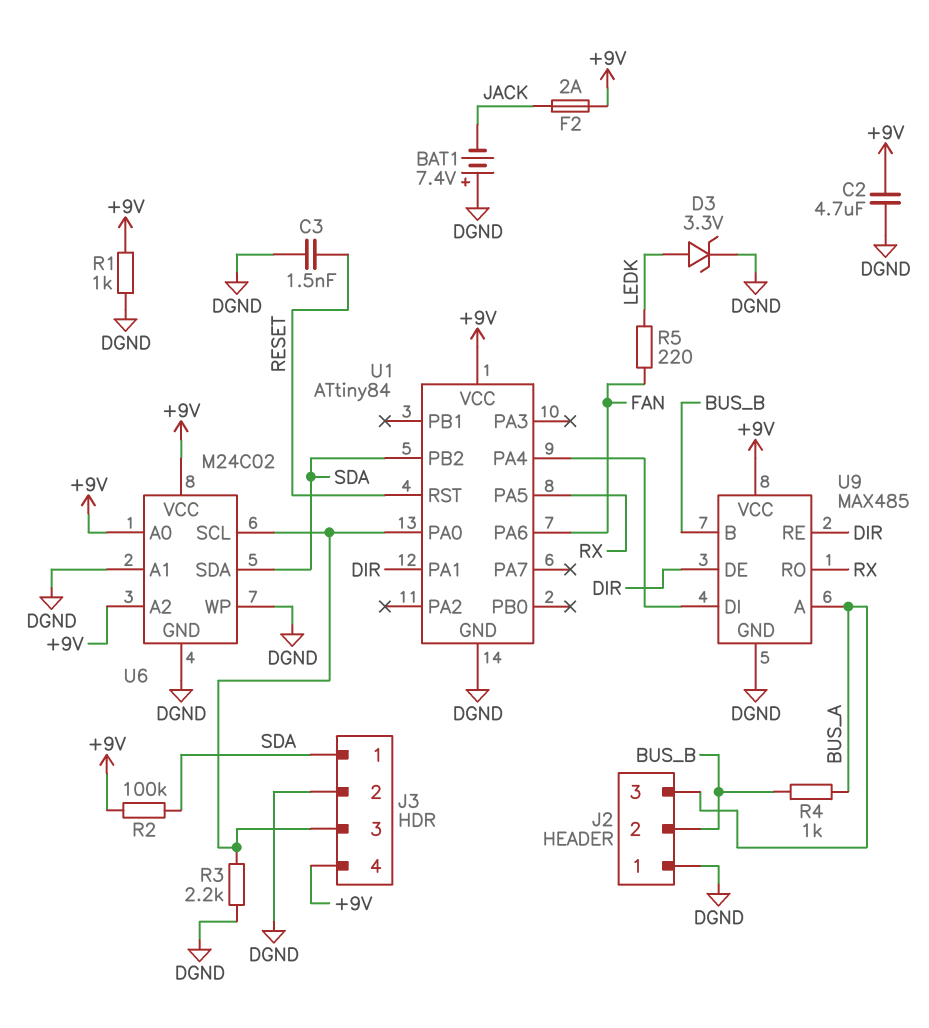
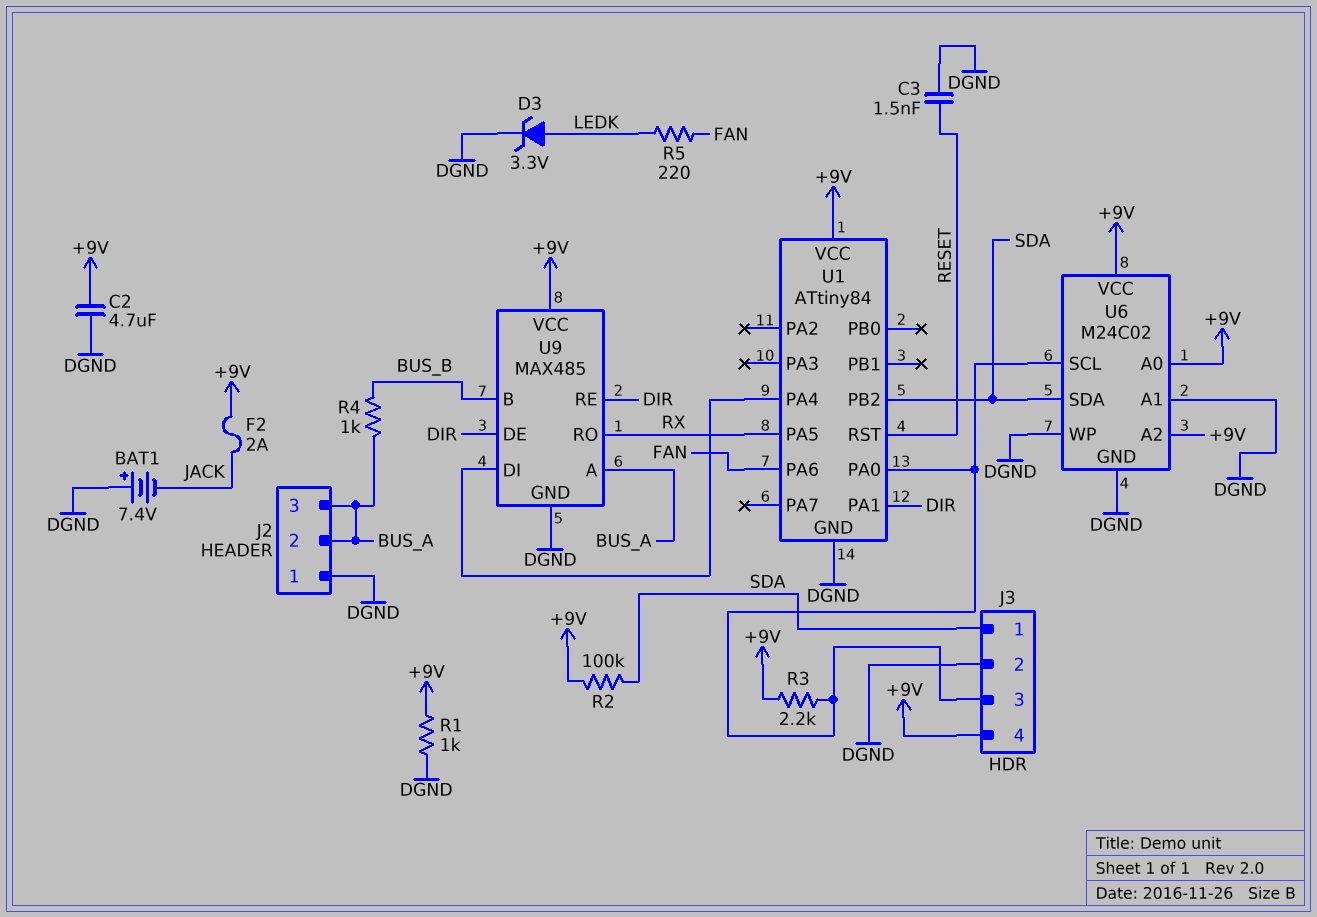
J2 pin 2: BUS_B -> BUS_A
R3: 2.2k (DGND, J3/3) -> 2.2k (+9V, J3/3)

